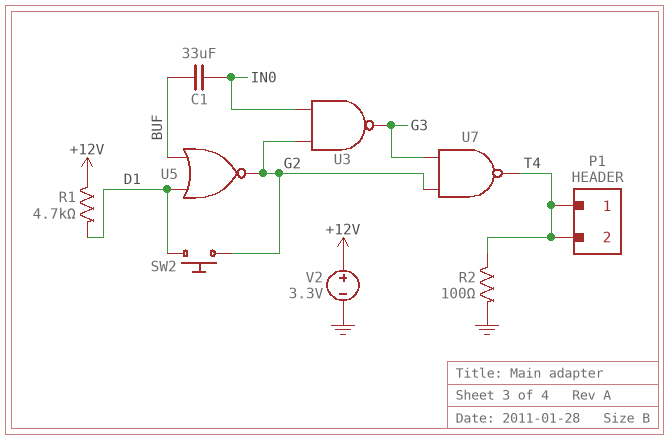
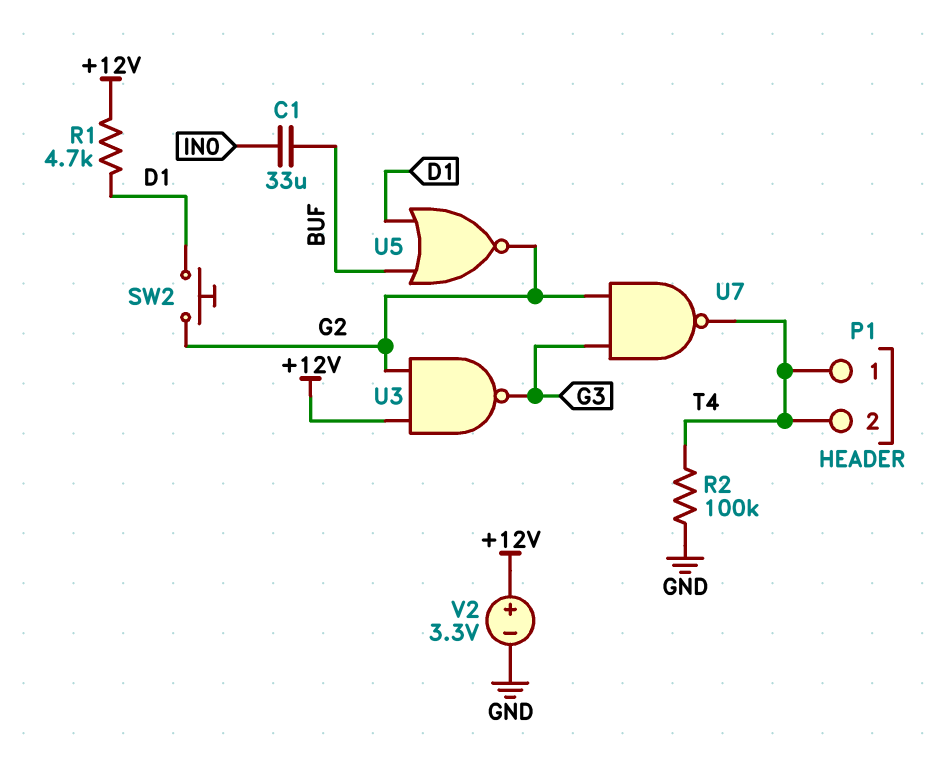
R2: 100 (GND, T4) -> 100k (GND, T4)
U3: NAND (in G2, in IN0, out G3) -> NAND (in +12V, in G2, out G3)

